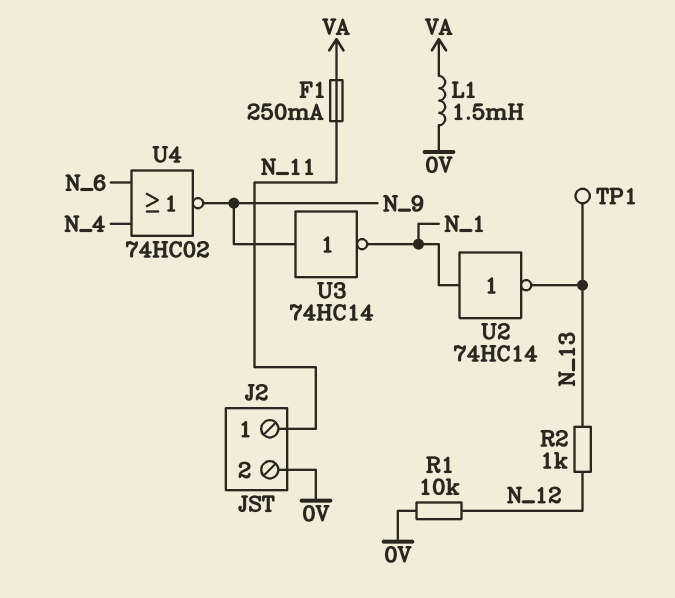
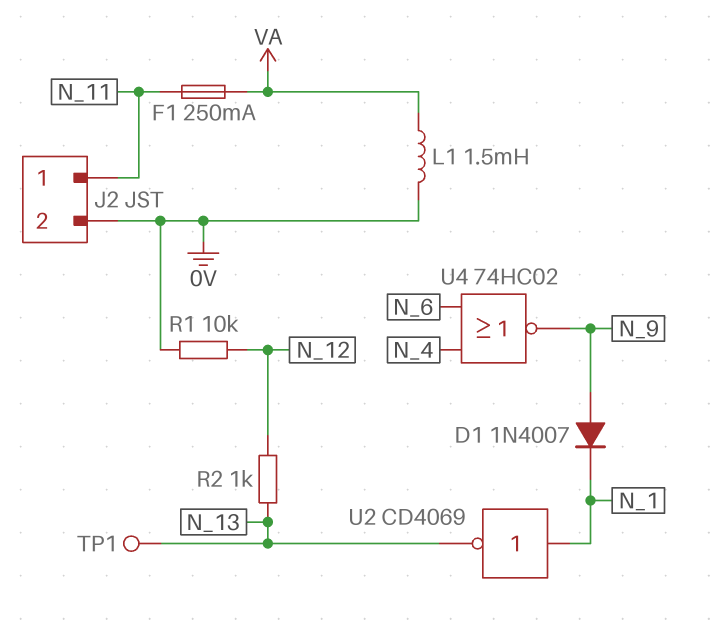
D1: none -> diode 1N4007 (A N_9, K N_1)
U2: NOT 74HC14 (in N_1, out N_13) -> NOT CD4069 (in N_1, out N_13)
U3: NOT 74HC14 (in N_9, out N_1) -> none

